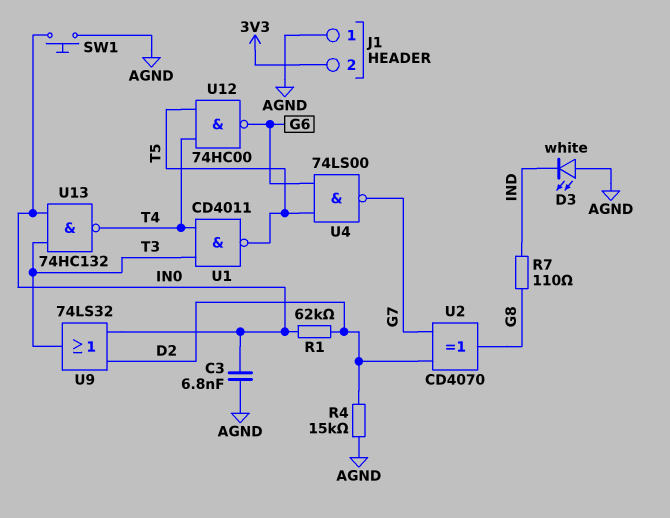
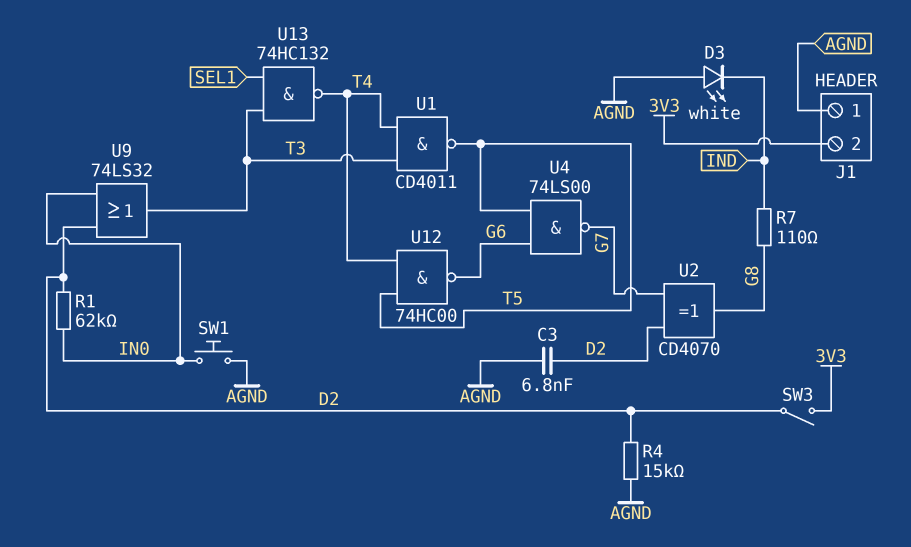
C3: 6.8nF (AGND, IN0) -> 6.8nF (AGND, D2)
SW3: none -> switch (3V3, D2)
U13: NAND 74HC132 (in IN0, in T3, out T4) -> NAND 74HC132 (in SEL1, in T3, out T4)

